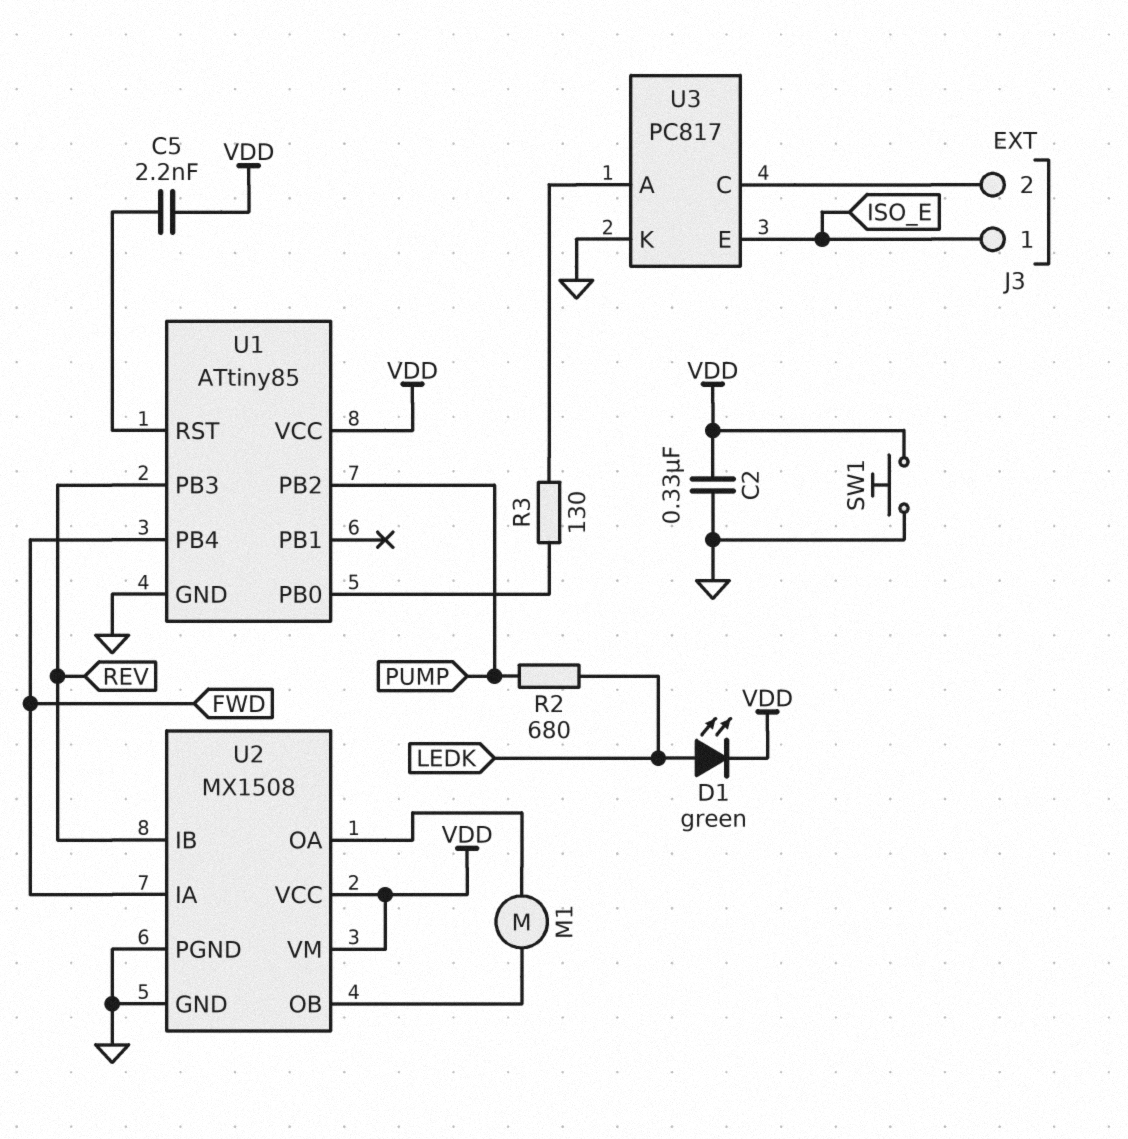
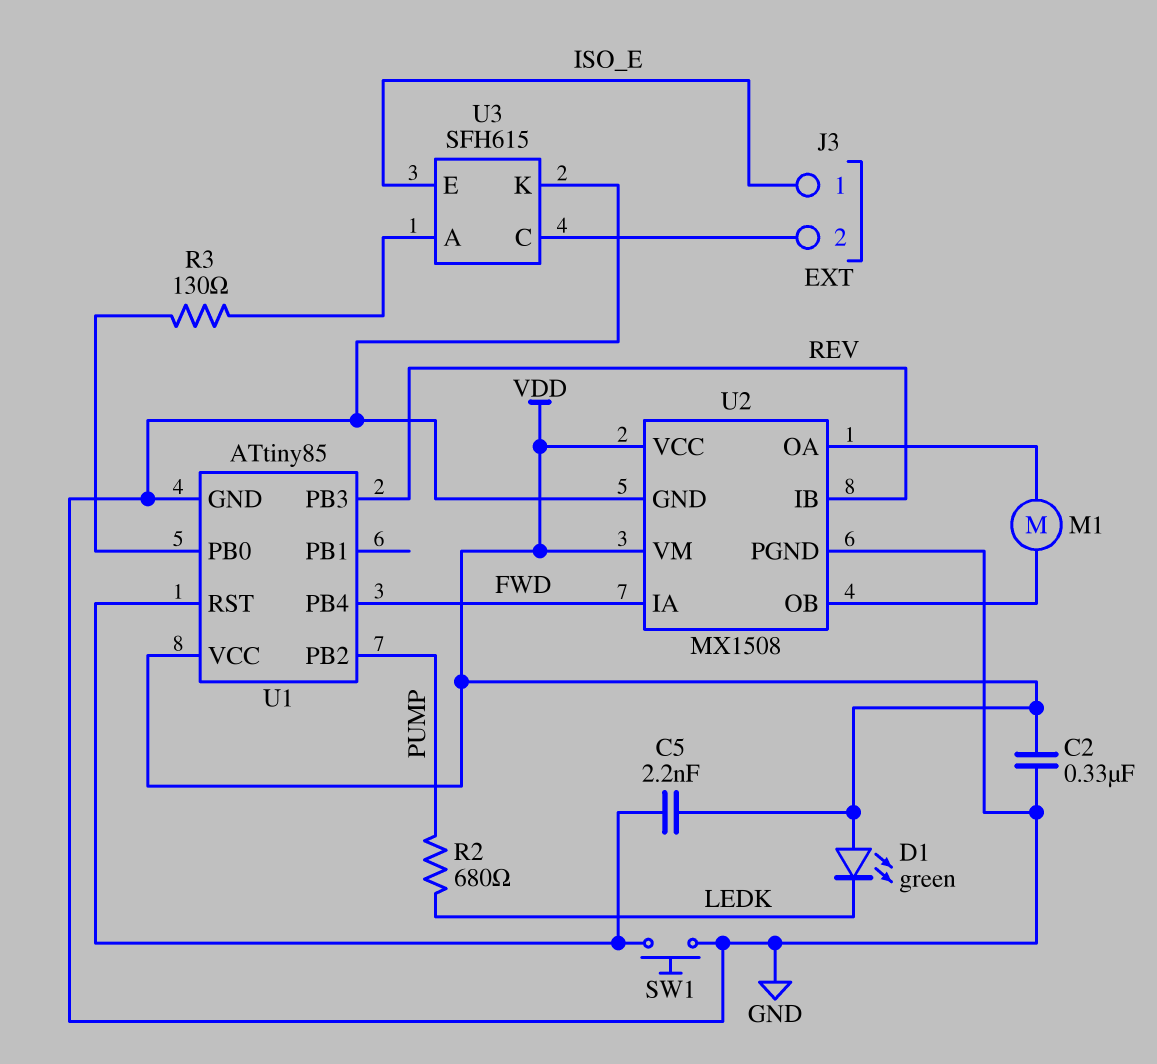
D1: LED green (A LEDK, K VDD) -> LED green (A VDD, K LEDK)
SW1: button (GND, VDD) -> button (GND, U1/RST)
U3: PC817 -> SFH615

